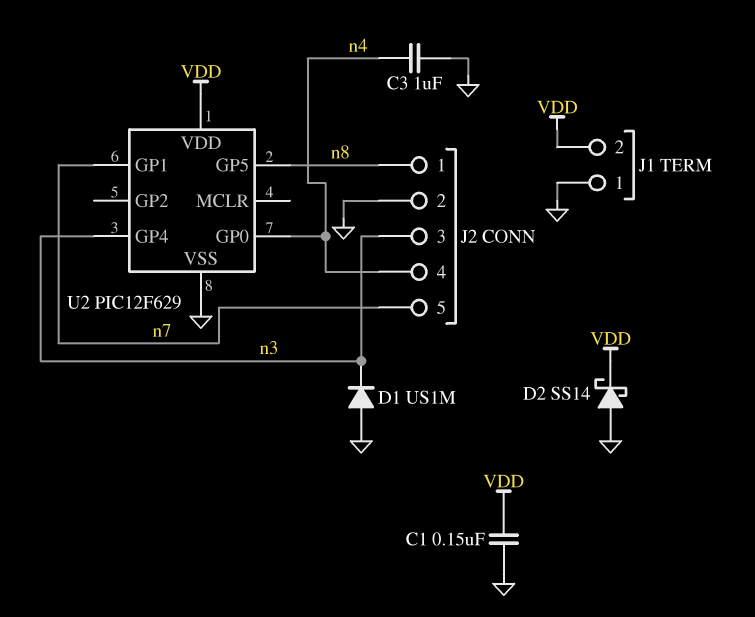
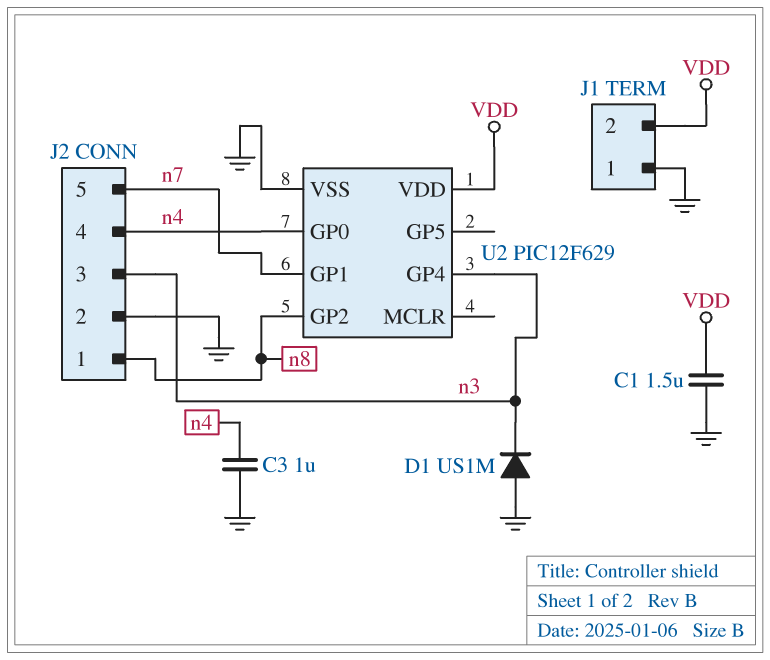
C1: 150nF (GND, VDD) -> 1.5uF (GND, VDD)
D2: schottky SS14 (A GND, K VDD) -> none
U2 pin GP2: none -> n8
U2 pin GP5: n8 -> none

